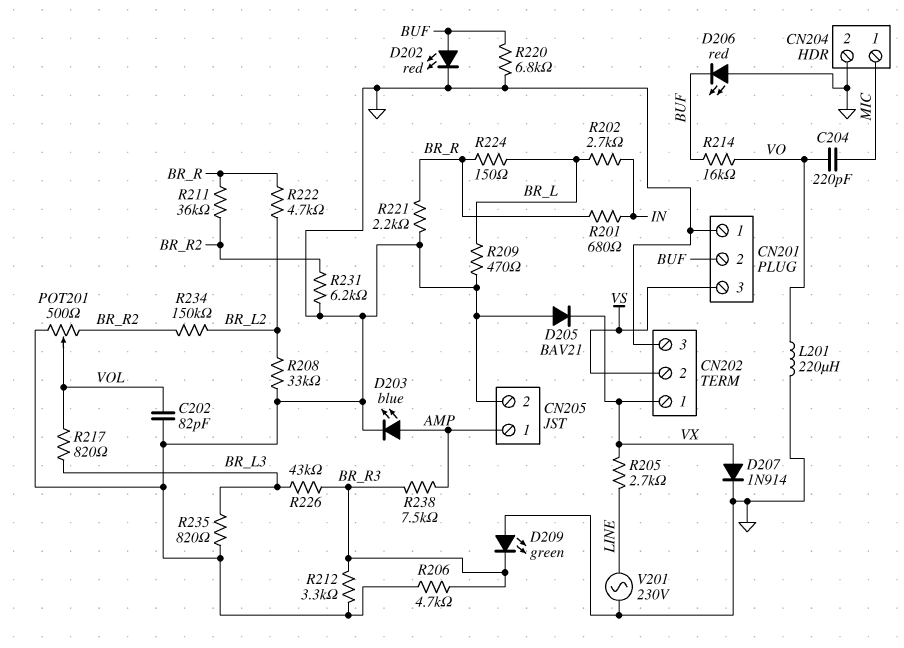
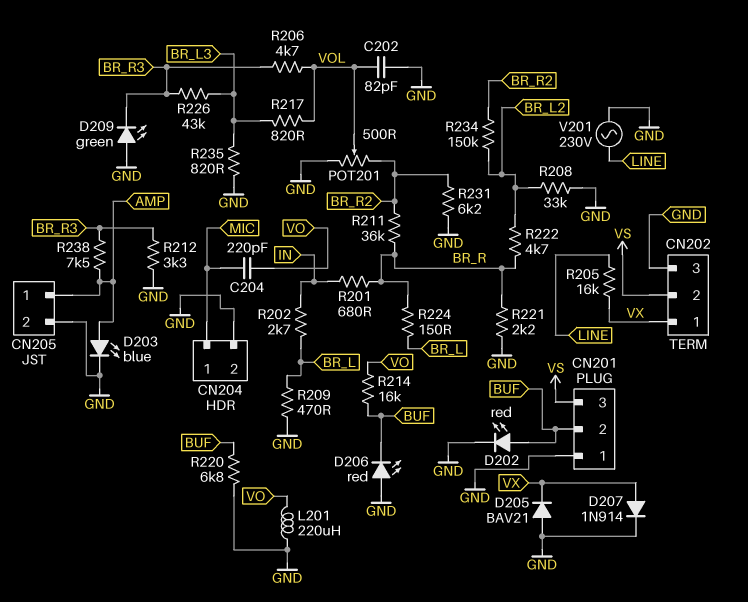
R205: 2.7k (LINE, VX) -> 16k (LINE, VX)
R206: 4.7k (BR_R3, GND) -> 4.7k (BR_R3, VOL)

